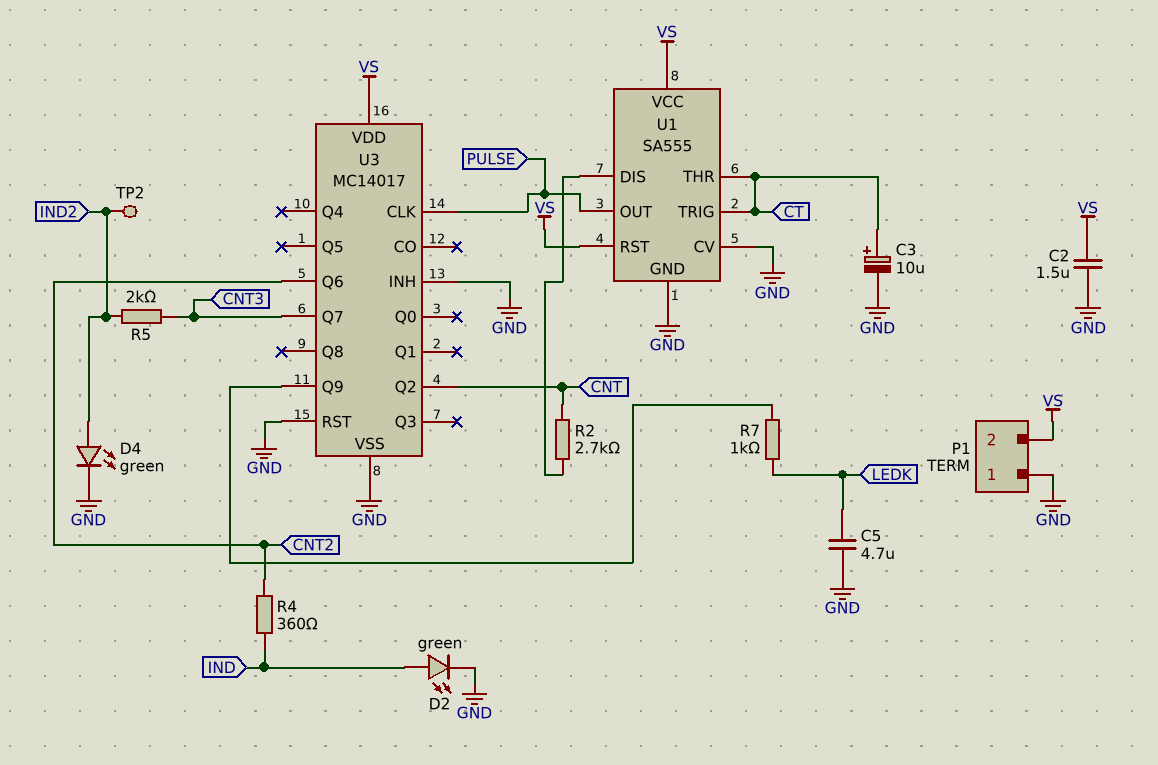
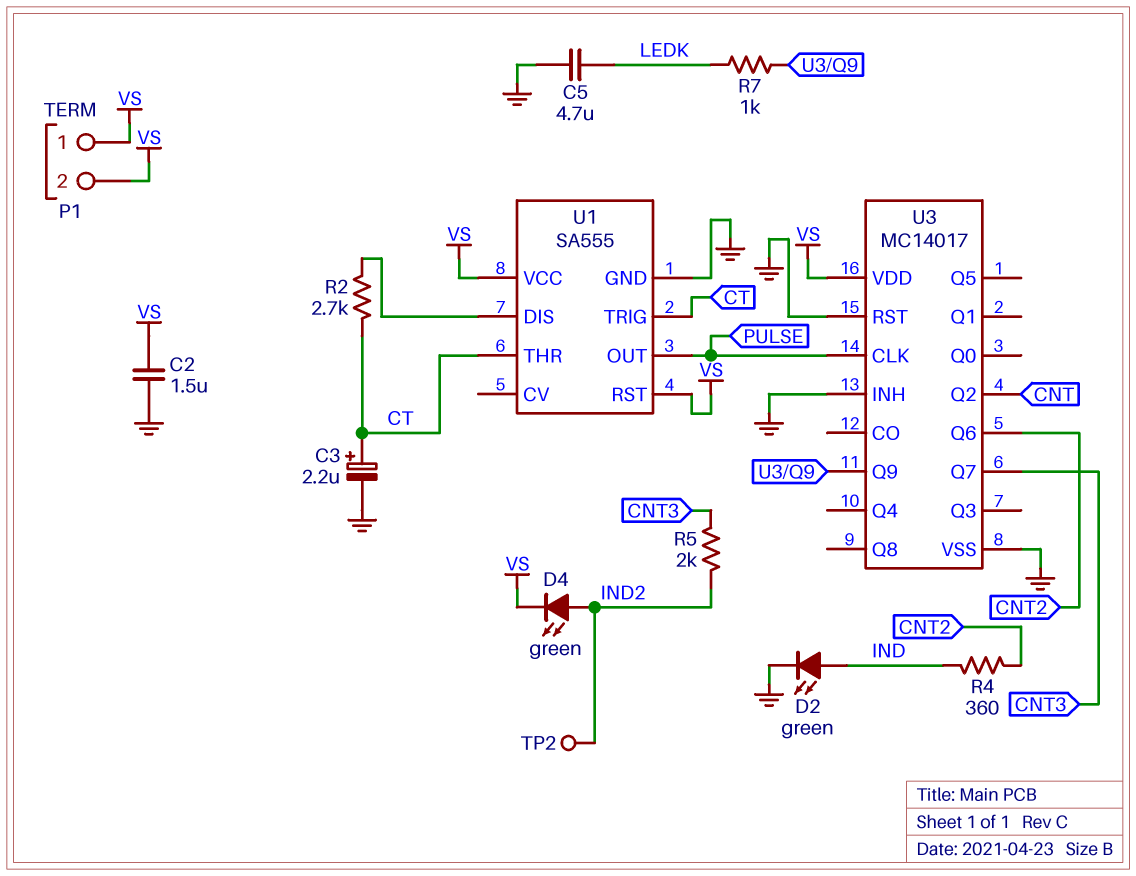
C3: 10uF (plus CT, minus GND) -> 2.2uF (plus CT, minus GND)
D4: LED green (A IND2, K GND) -> LED green (A IND2, K VS)
P1 pin 1: GND -> VS
R2: 2.7k (CNT, U1/DIS) -> 2.7k (CT, U1/DIS)
U1 pin CV: GND -> none

